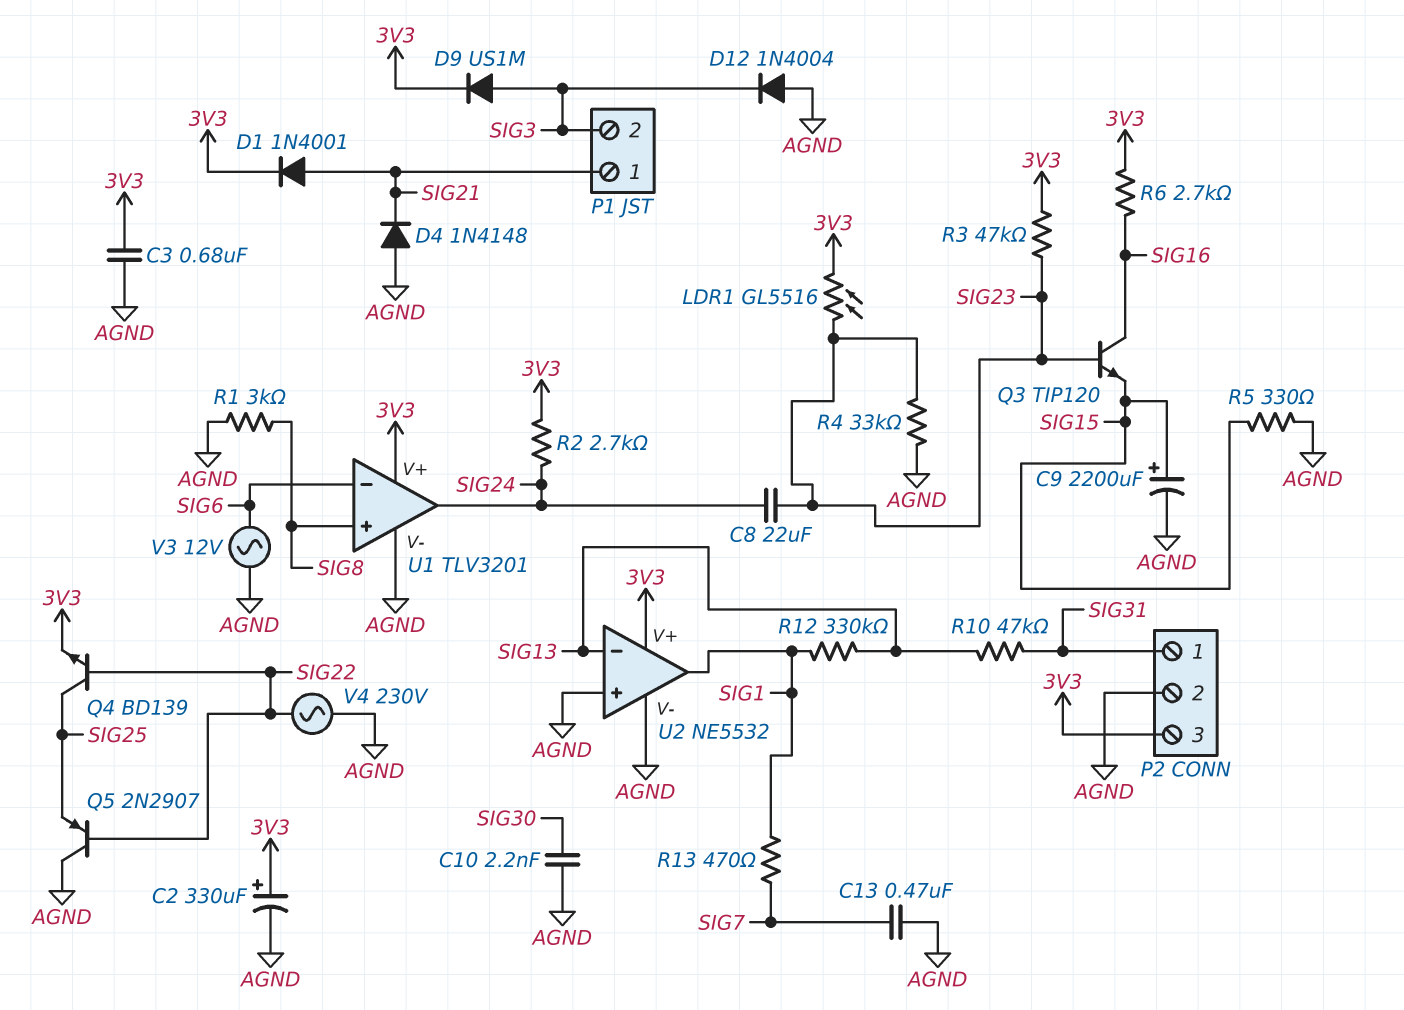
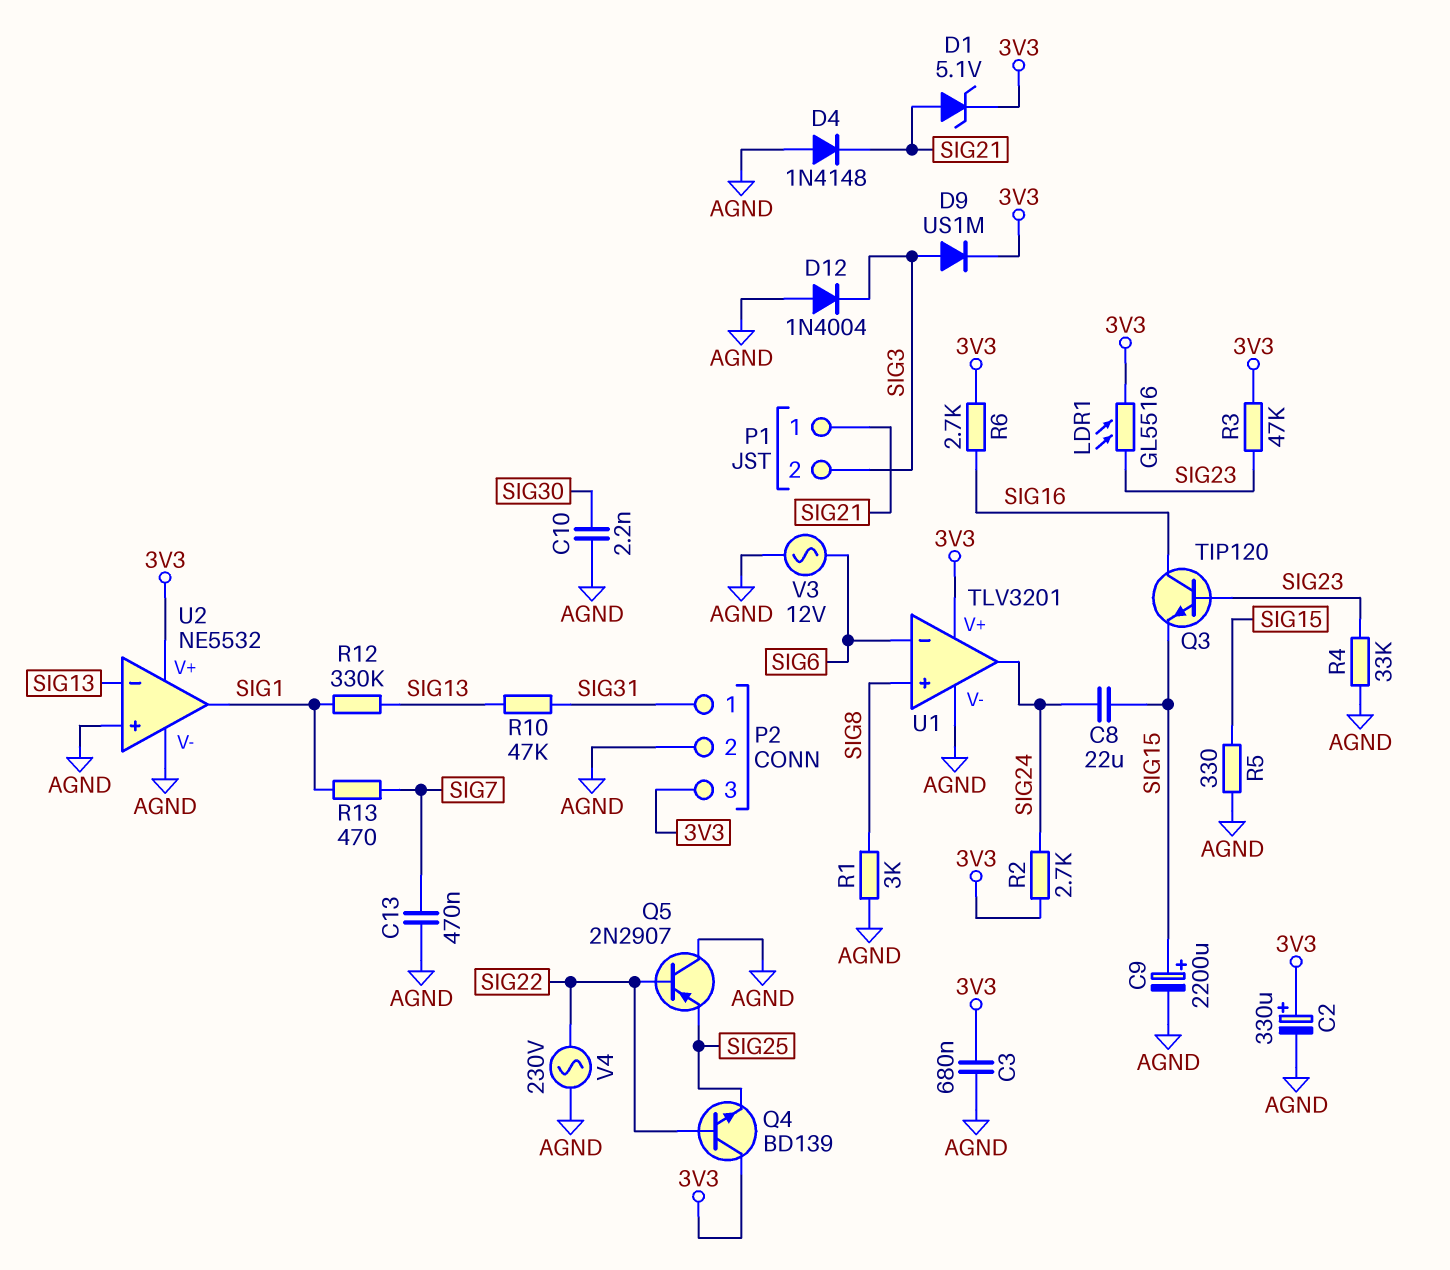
C8: 22uF (SIG23, SIG24) -> 22uF (SIG15, SIG24)
D1: diode 1N4001 (A SIG21, K 3V3) -> zener 5.1V (A SIG21, K 3V3)
Q4: NPN BD139 (B SIG22, C SIG25, E 3V3) -> NPN BD139 (B SIG22, C 3V3, E SIG25)

